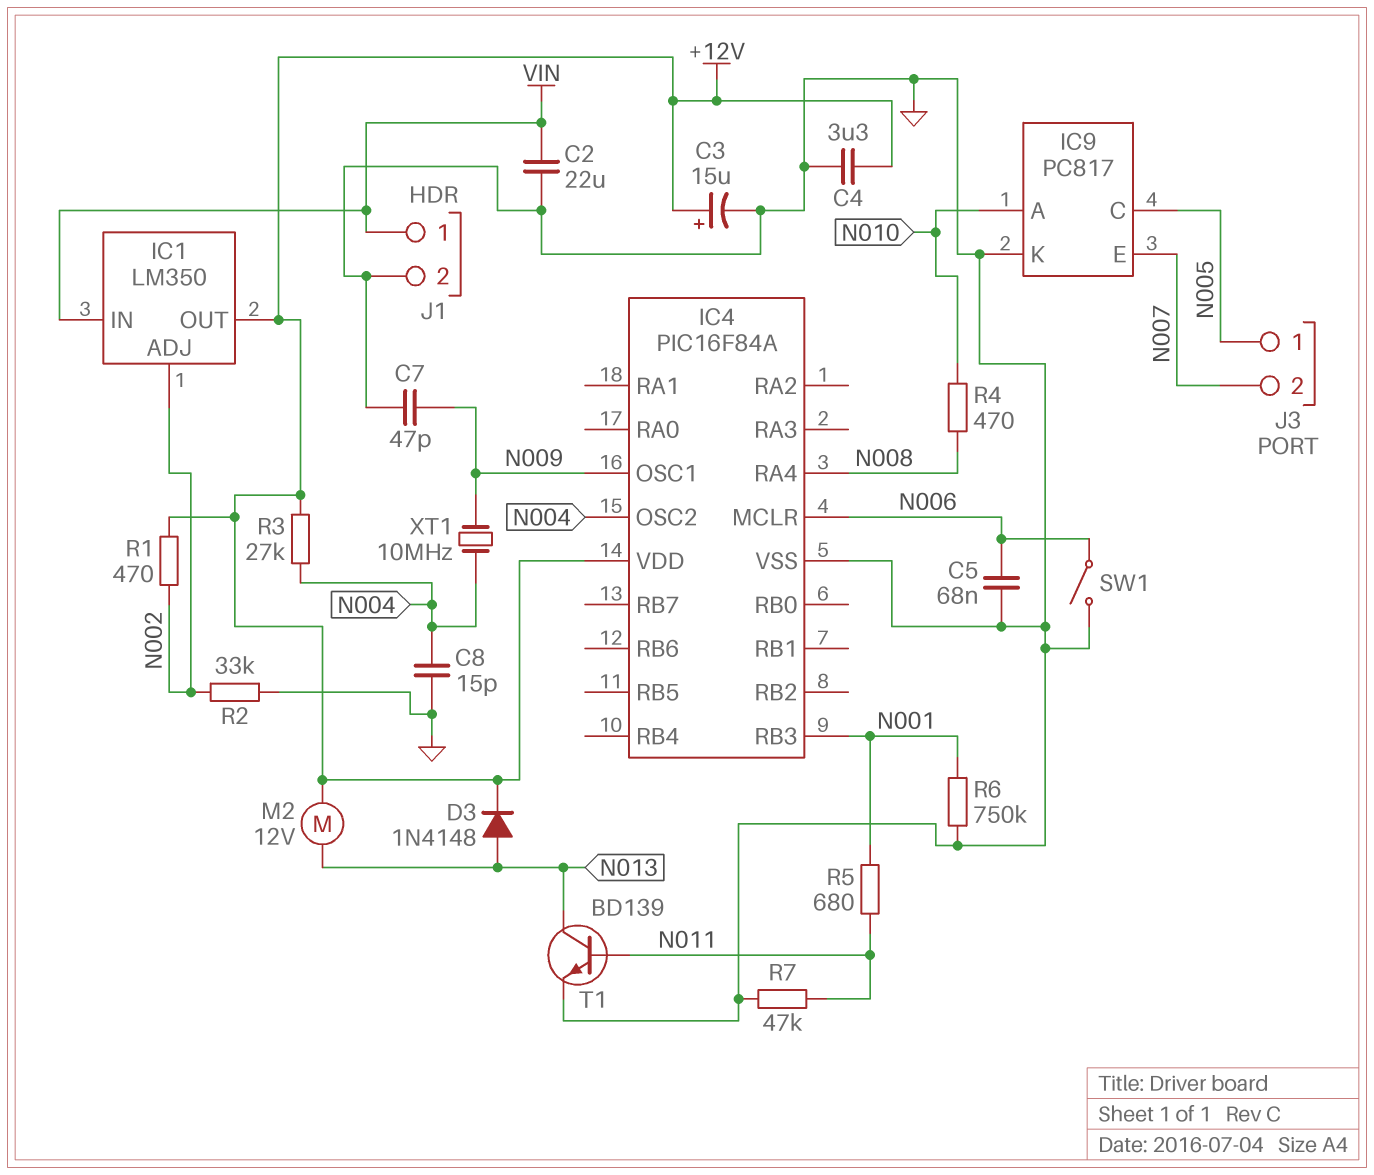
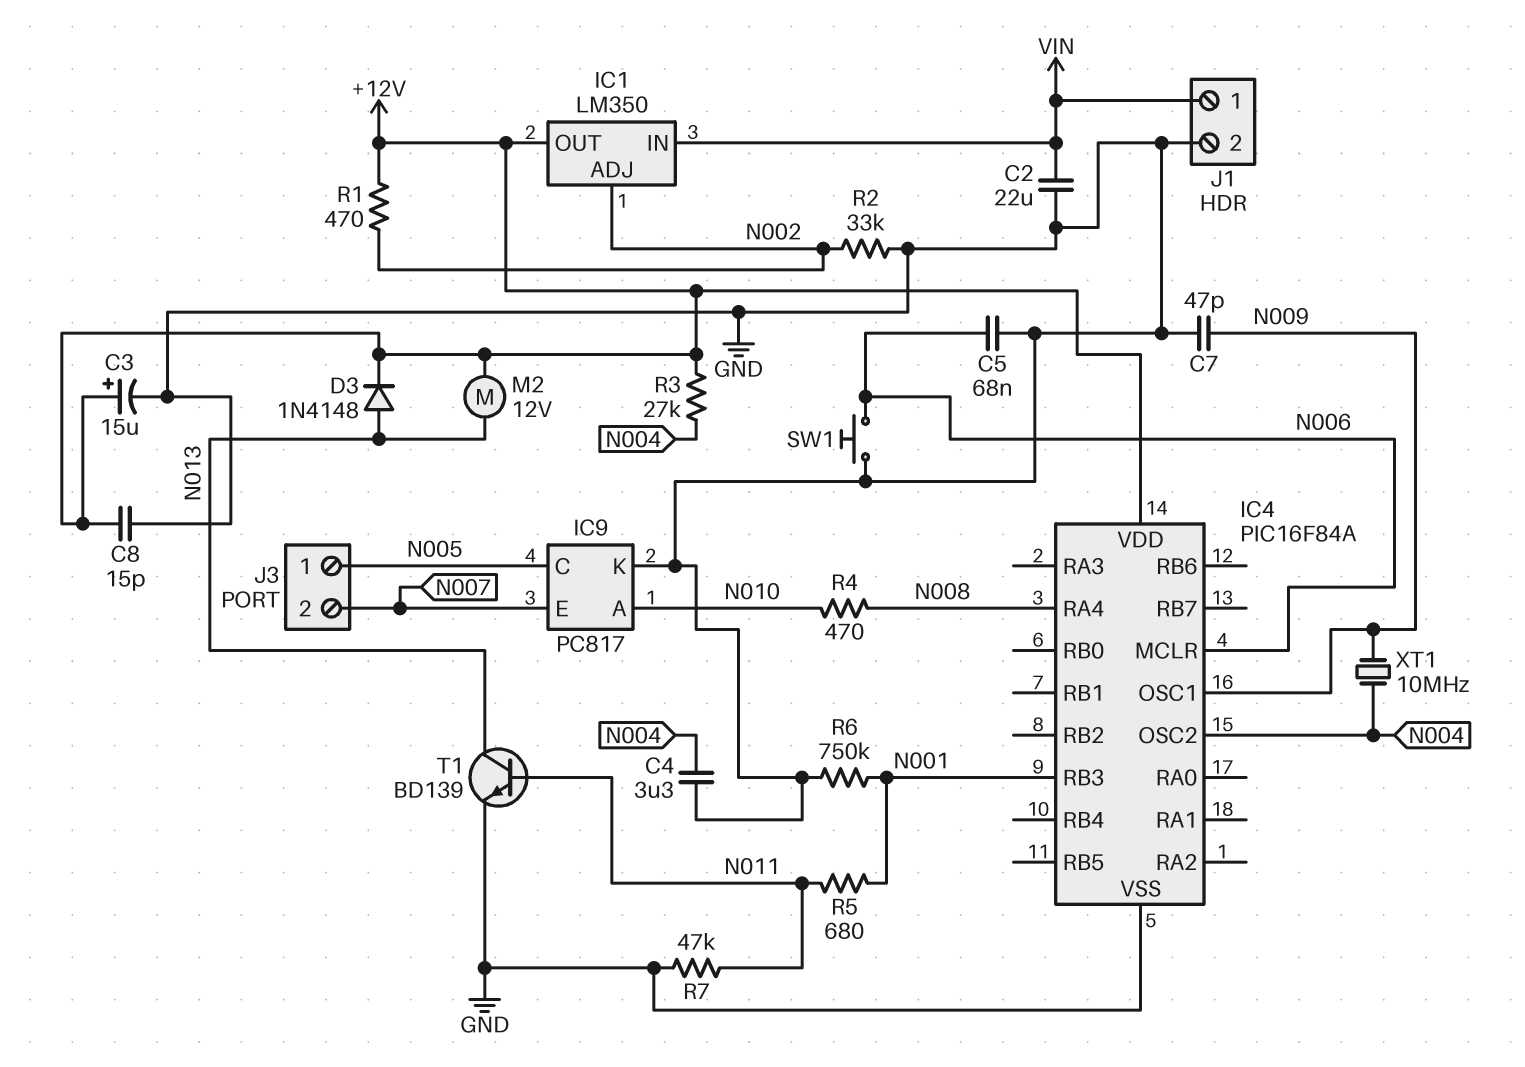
C4: 3.3uF (+12V, GND) -> 3.3uF (GND, N004)
C8: 15pF (GND, N004) -> 15pF (+12V, GND)
SW1: switch (GND, N006) -> button (GND, N006)

